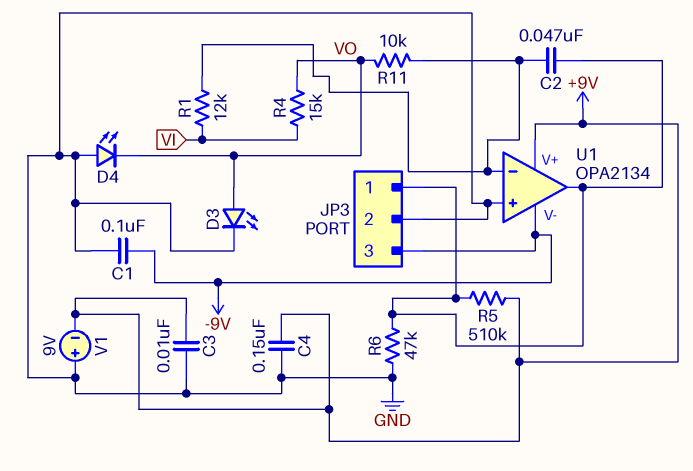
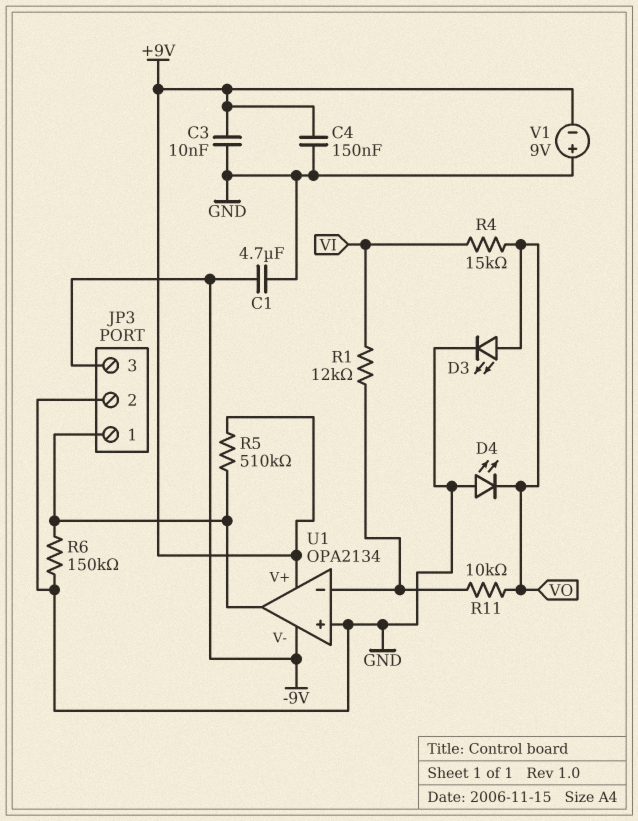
C1: 100nF (-9V, GND) -> 4.7uF (-9V, GND)
C2: 47nF (JP3/1, U1/in-) -> none
R6: 47k (GND, JP3/1) -> 150k (GND, JP3/1)

